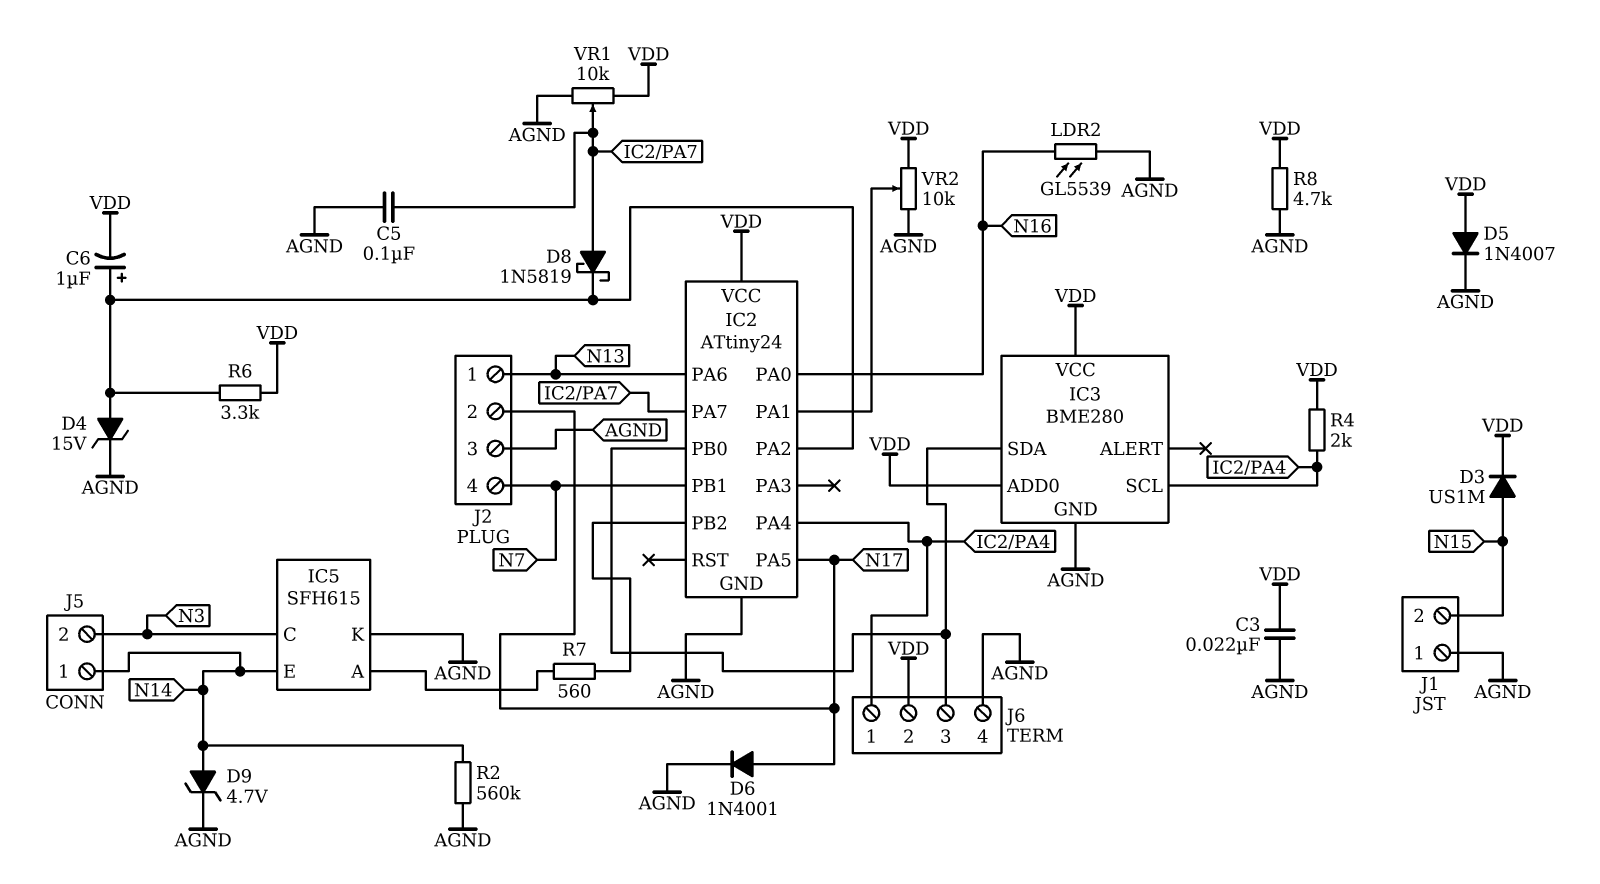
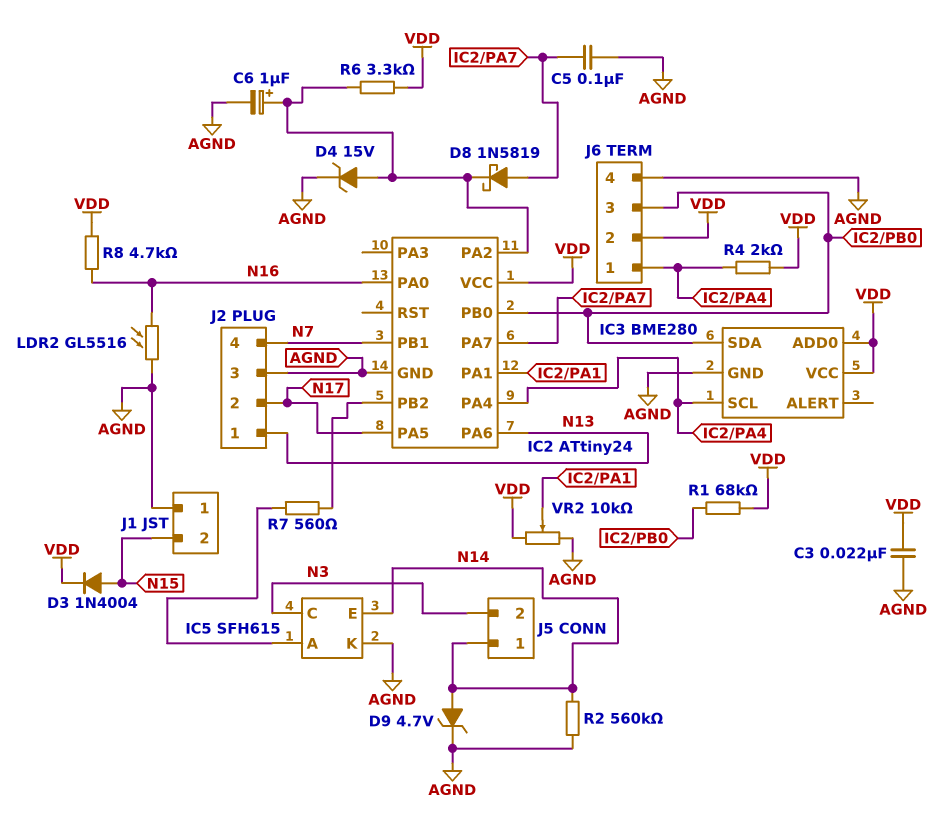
C6: 1uF (plus IC2/PA2, minus VDD) -> 1uF (plus IC2/PA2, minus AGND)
D3: diode US1M (A N15, K VDD) -> diode 1N4004 (A N15, K VDD)
D5: diode 1N4007 (A VDD, K AGND) -> none
D6: diode 1N4001 (A N17, K AGND) -> none
LDR2: GL5539 (AGND, N16) -> GL5516 (AGND, N16)
R1: none -> 68k (IC2/PB0, VDD)
R8: 4.7k (AGND, VDD) -> 4.7k (N16, VDD)
VR1: 10k (AGND, VDD, wiper IC2/PA7) -> none

